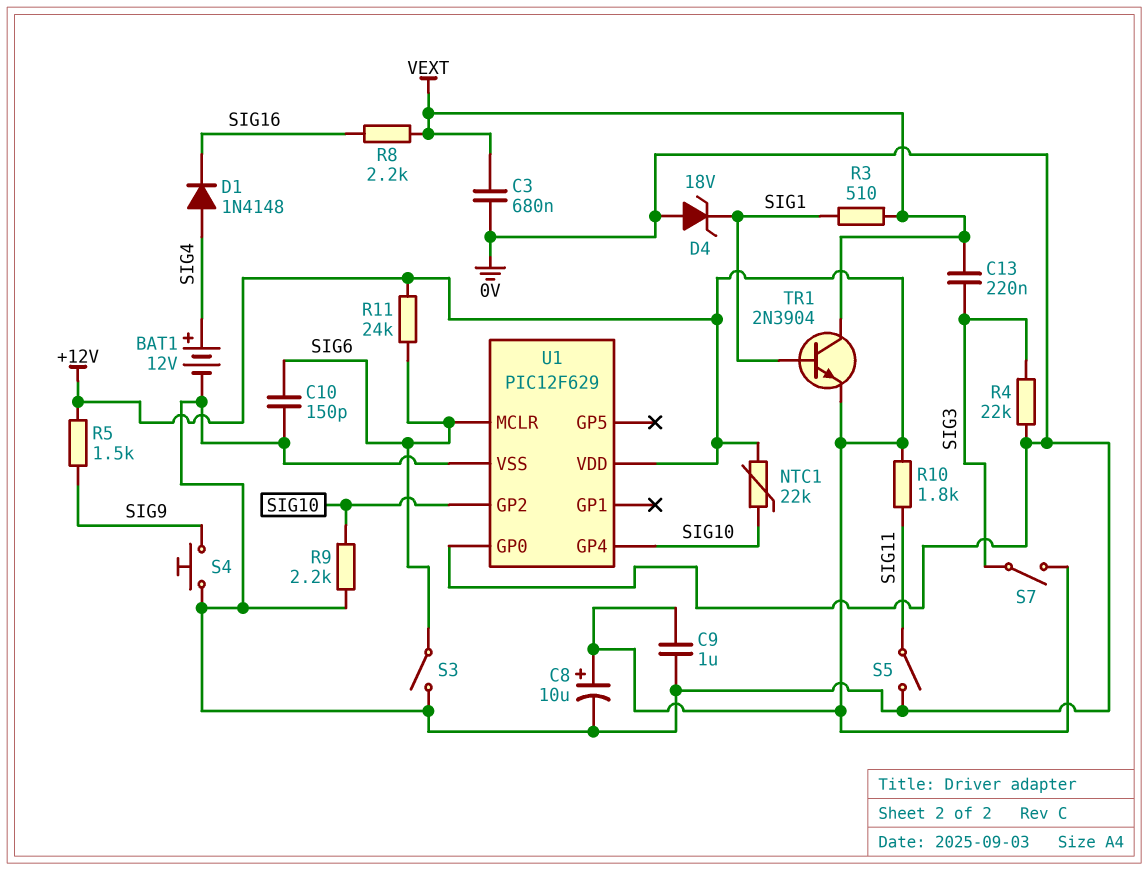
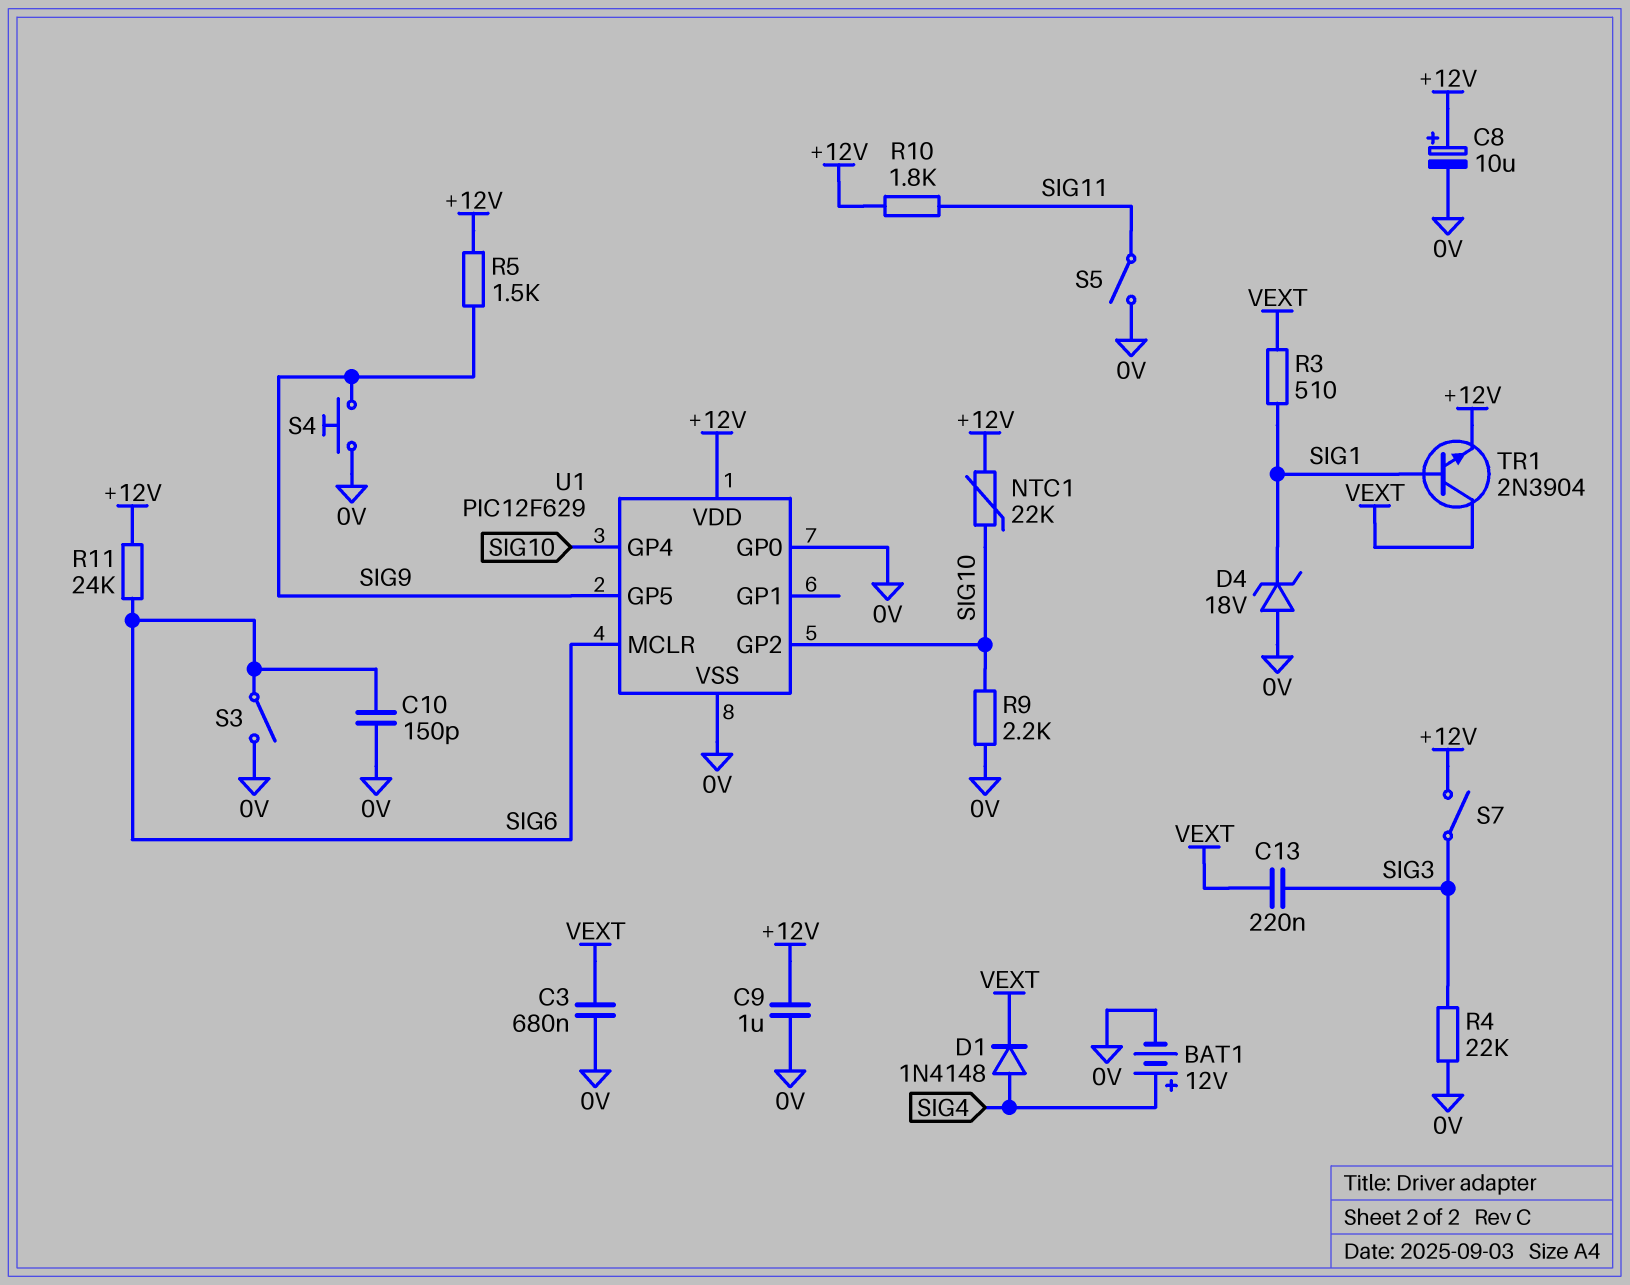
D1: diode 1N4148 (A SIG4, K SIG16) -> diode 1N4148 (A SIG4, K VEXT)
R8: 2.2k (SIG16, VEXT) -> none
U1 pin GP5: none -> SIG9

